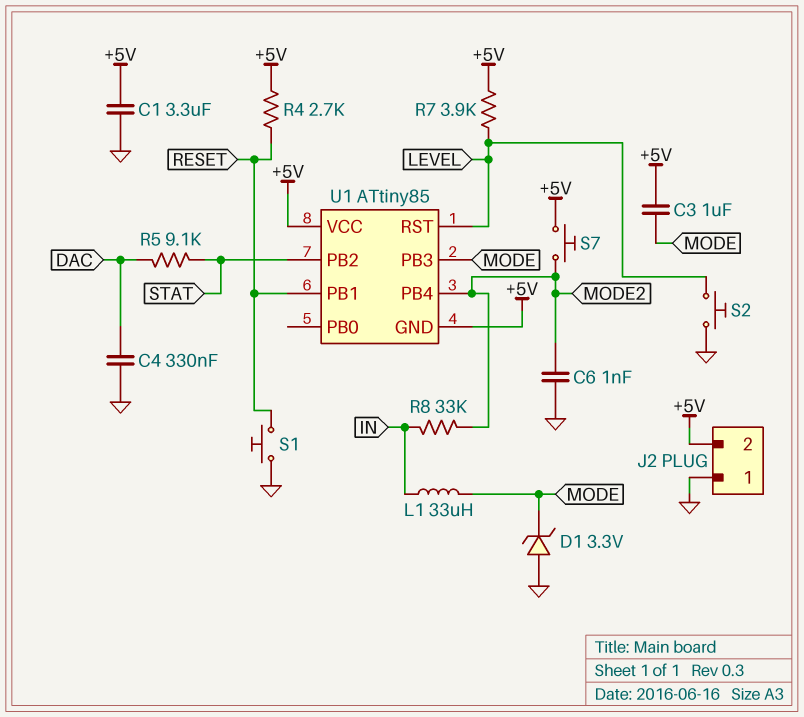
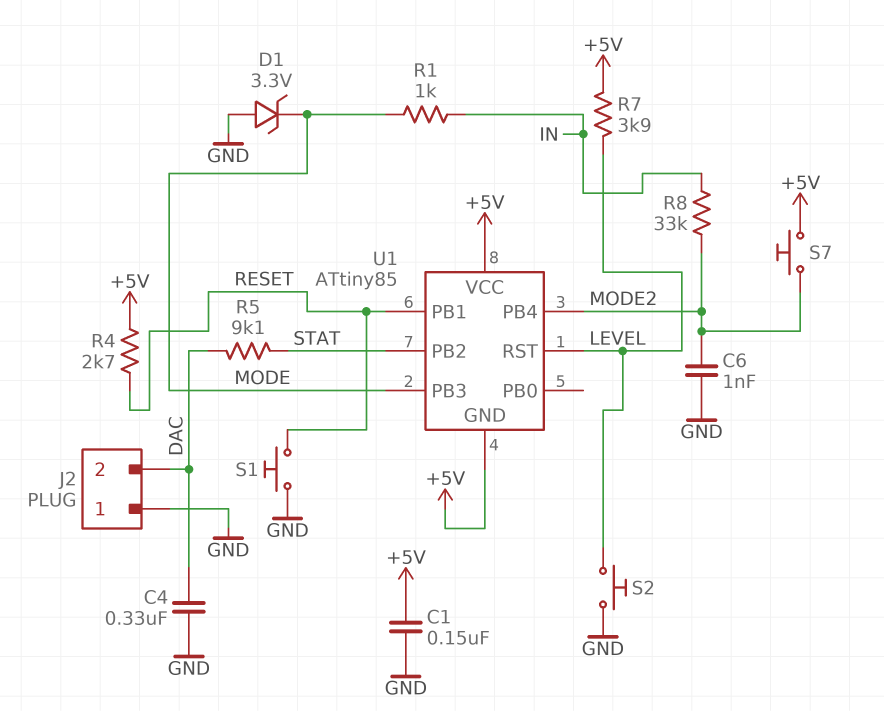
C1: 3.3uF (+5V, GND) -> 150nF (+5V, GND)
C3: 1uF (+5V, MODE) -> none
J2 pin 2: +5V -> DAC
L1: 33uH (IN, MODE) -> none
R1: none -> 1k (IN, MODE)

